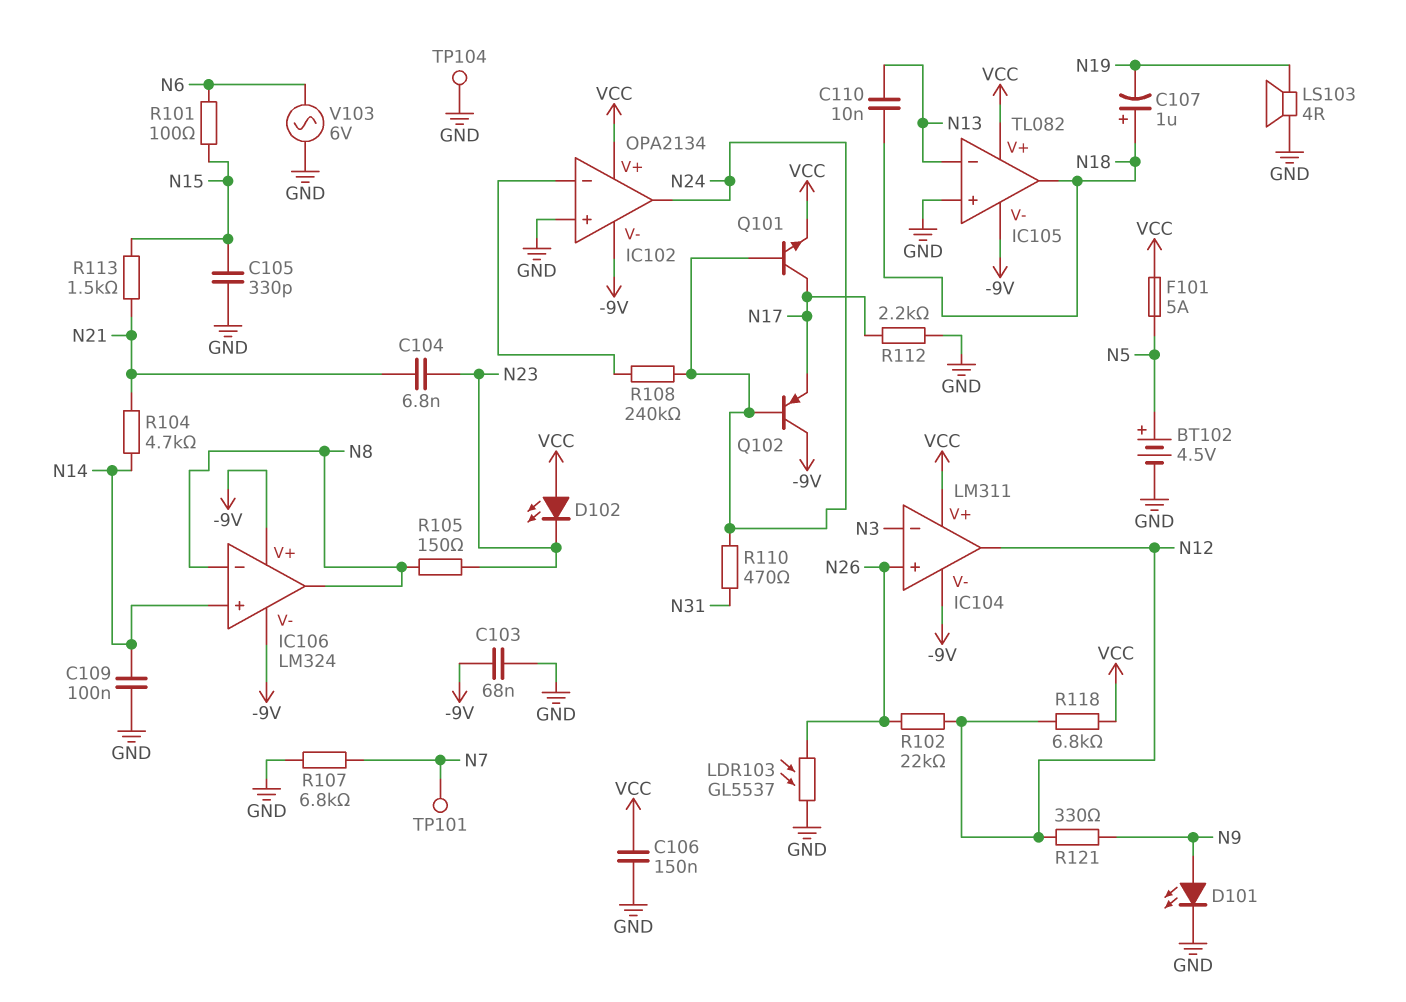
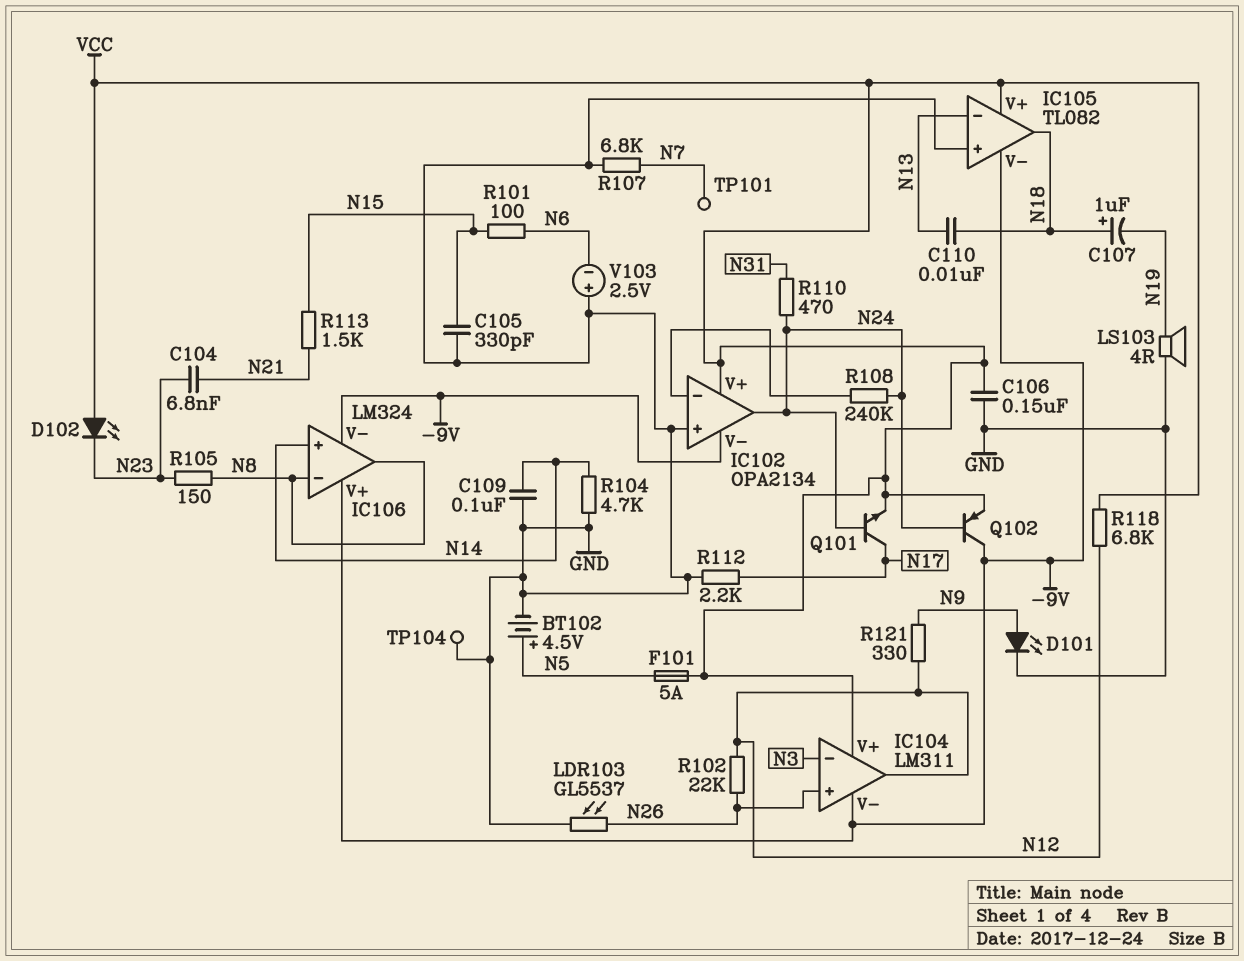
C103: 68nF (-9V, GND) -> none
Q102: PNP (B N24, C -9V, E N17) -> PNP (B N24, C -9V, E VCC)
R104: 4.7k (N14, N21) -> 4.7k (GND, N14)
V103: AC 6V (GND, N6) -> 2.5V (plus GND, minus N6)

